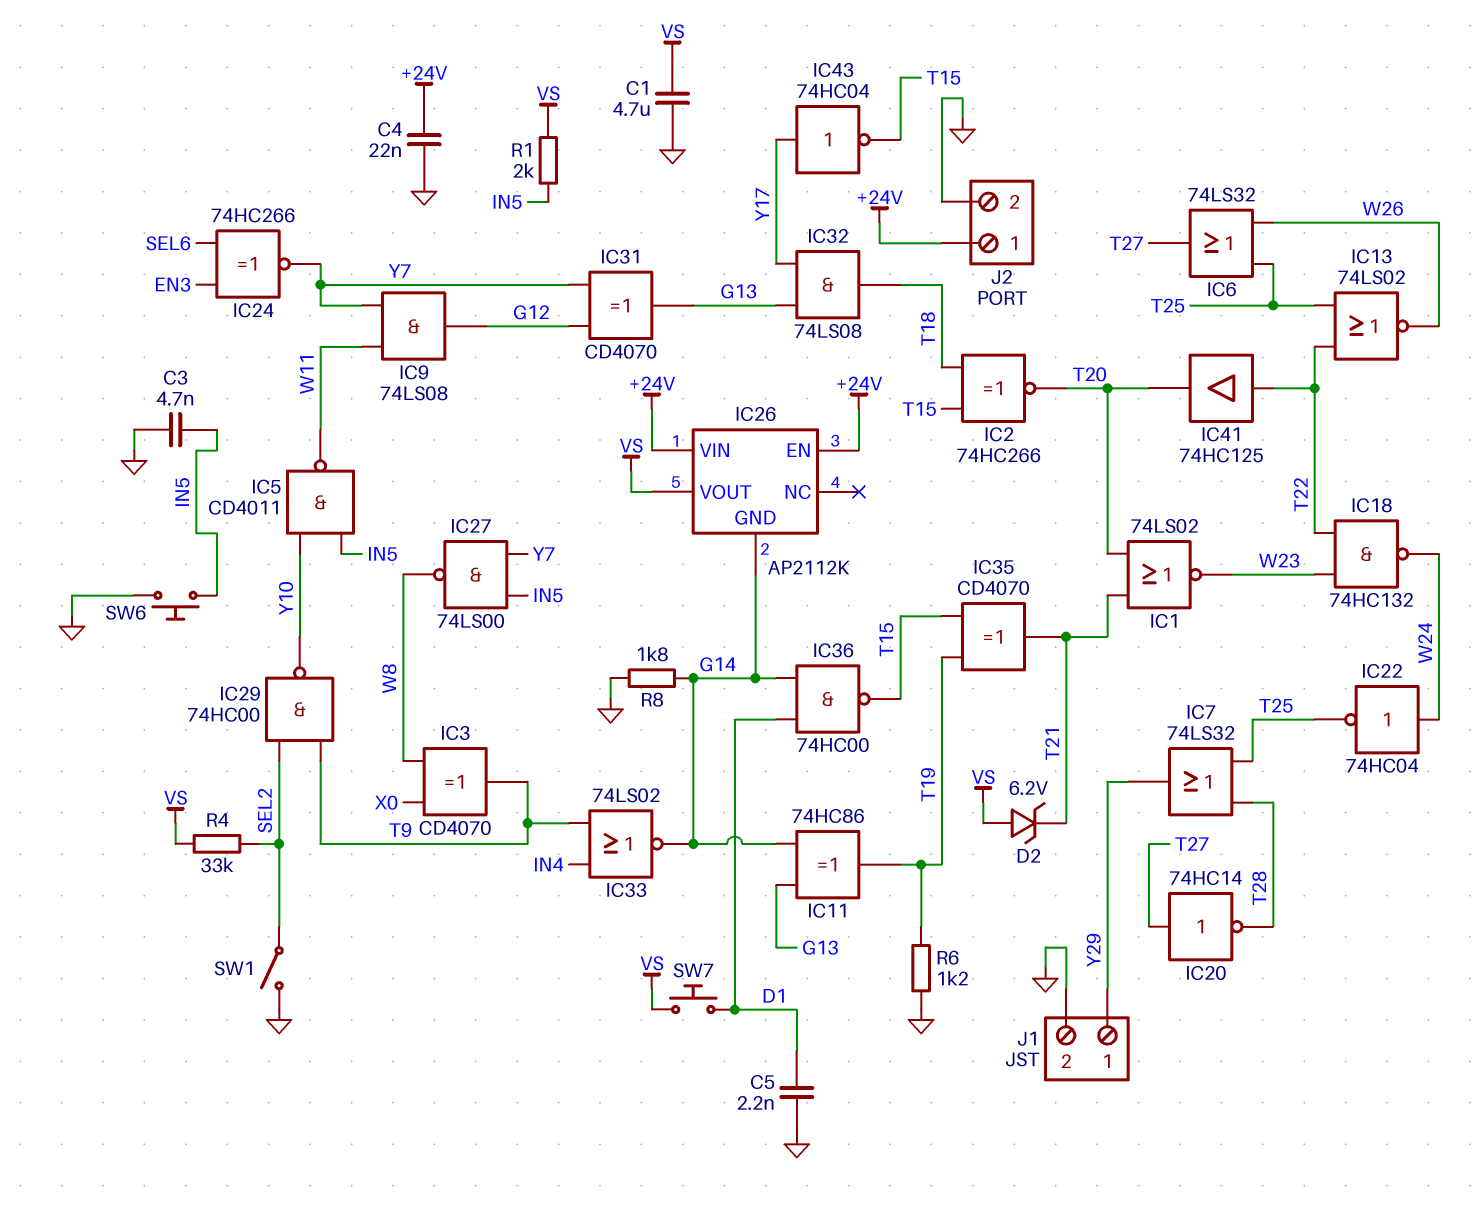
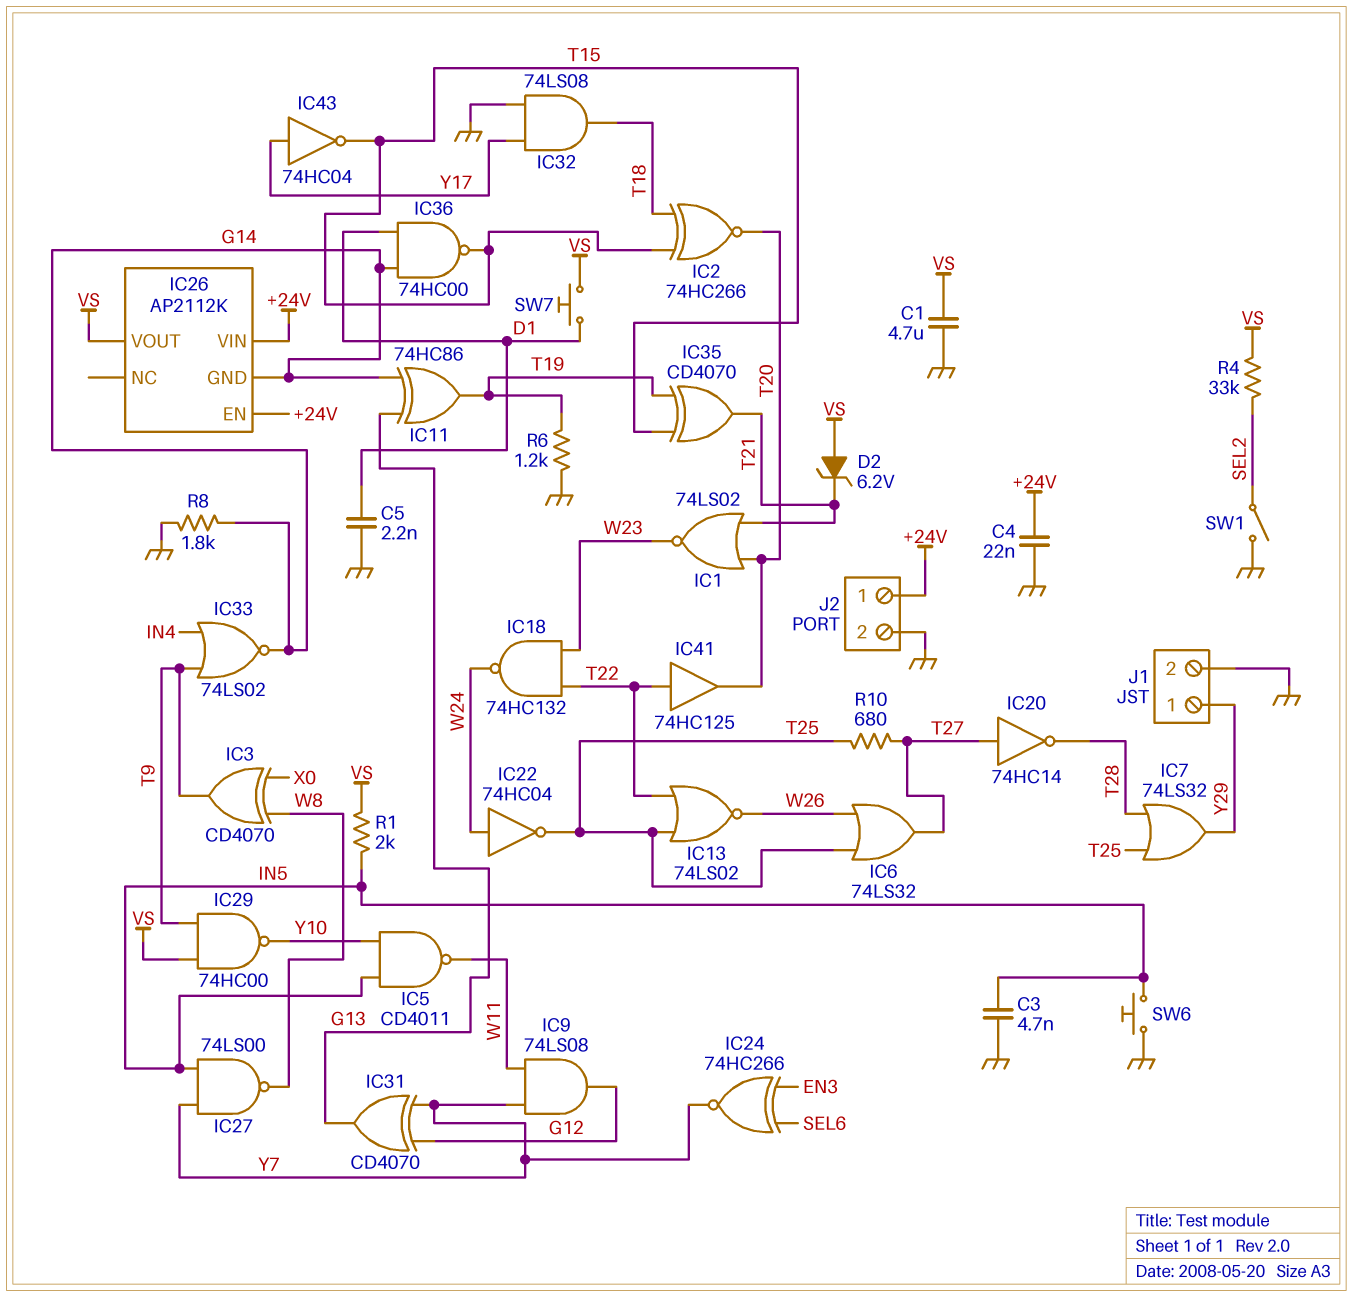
IC29: NAND 74HC00 (in SEL2, in T9, out Y10) -> NAND 74HC00 (in T9, in VS, out Y10)
IC32: AND 74LS08 (in G13, in Y17, out T18) -> AND 74LS08 (in GND, in Y17, out T18)
R10: none -> 680 (T25, T27)

